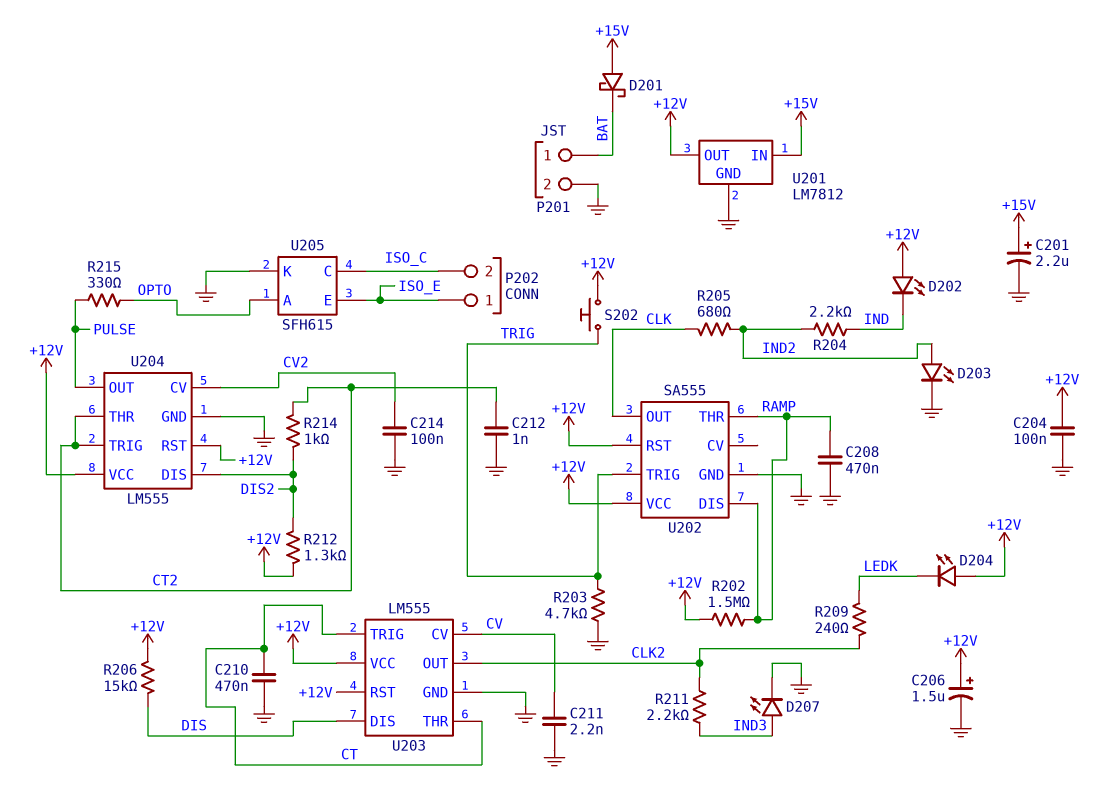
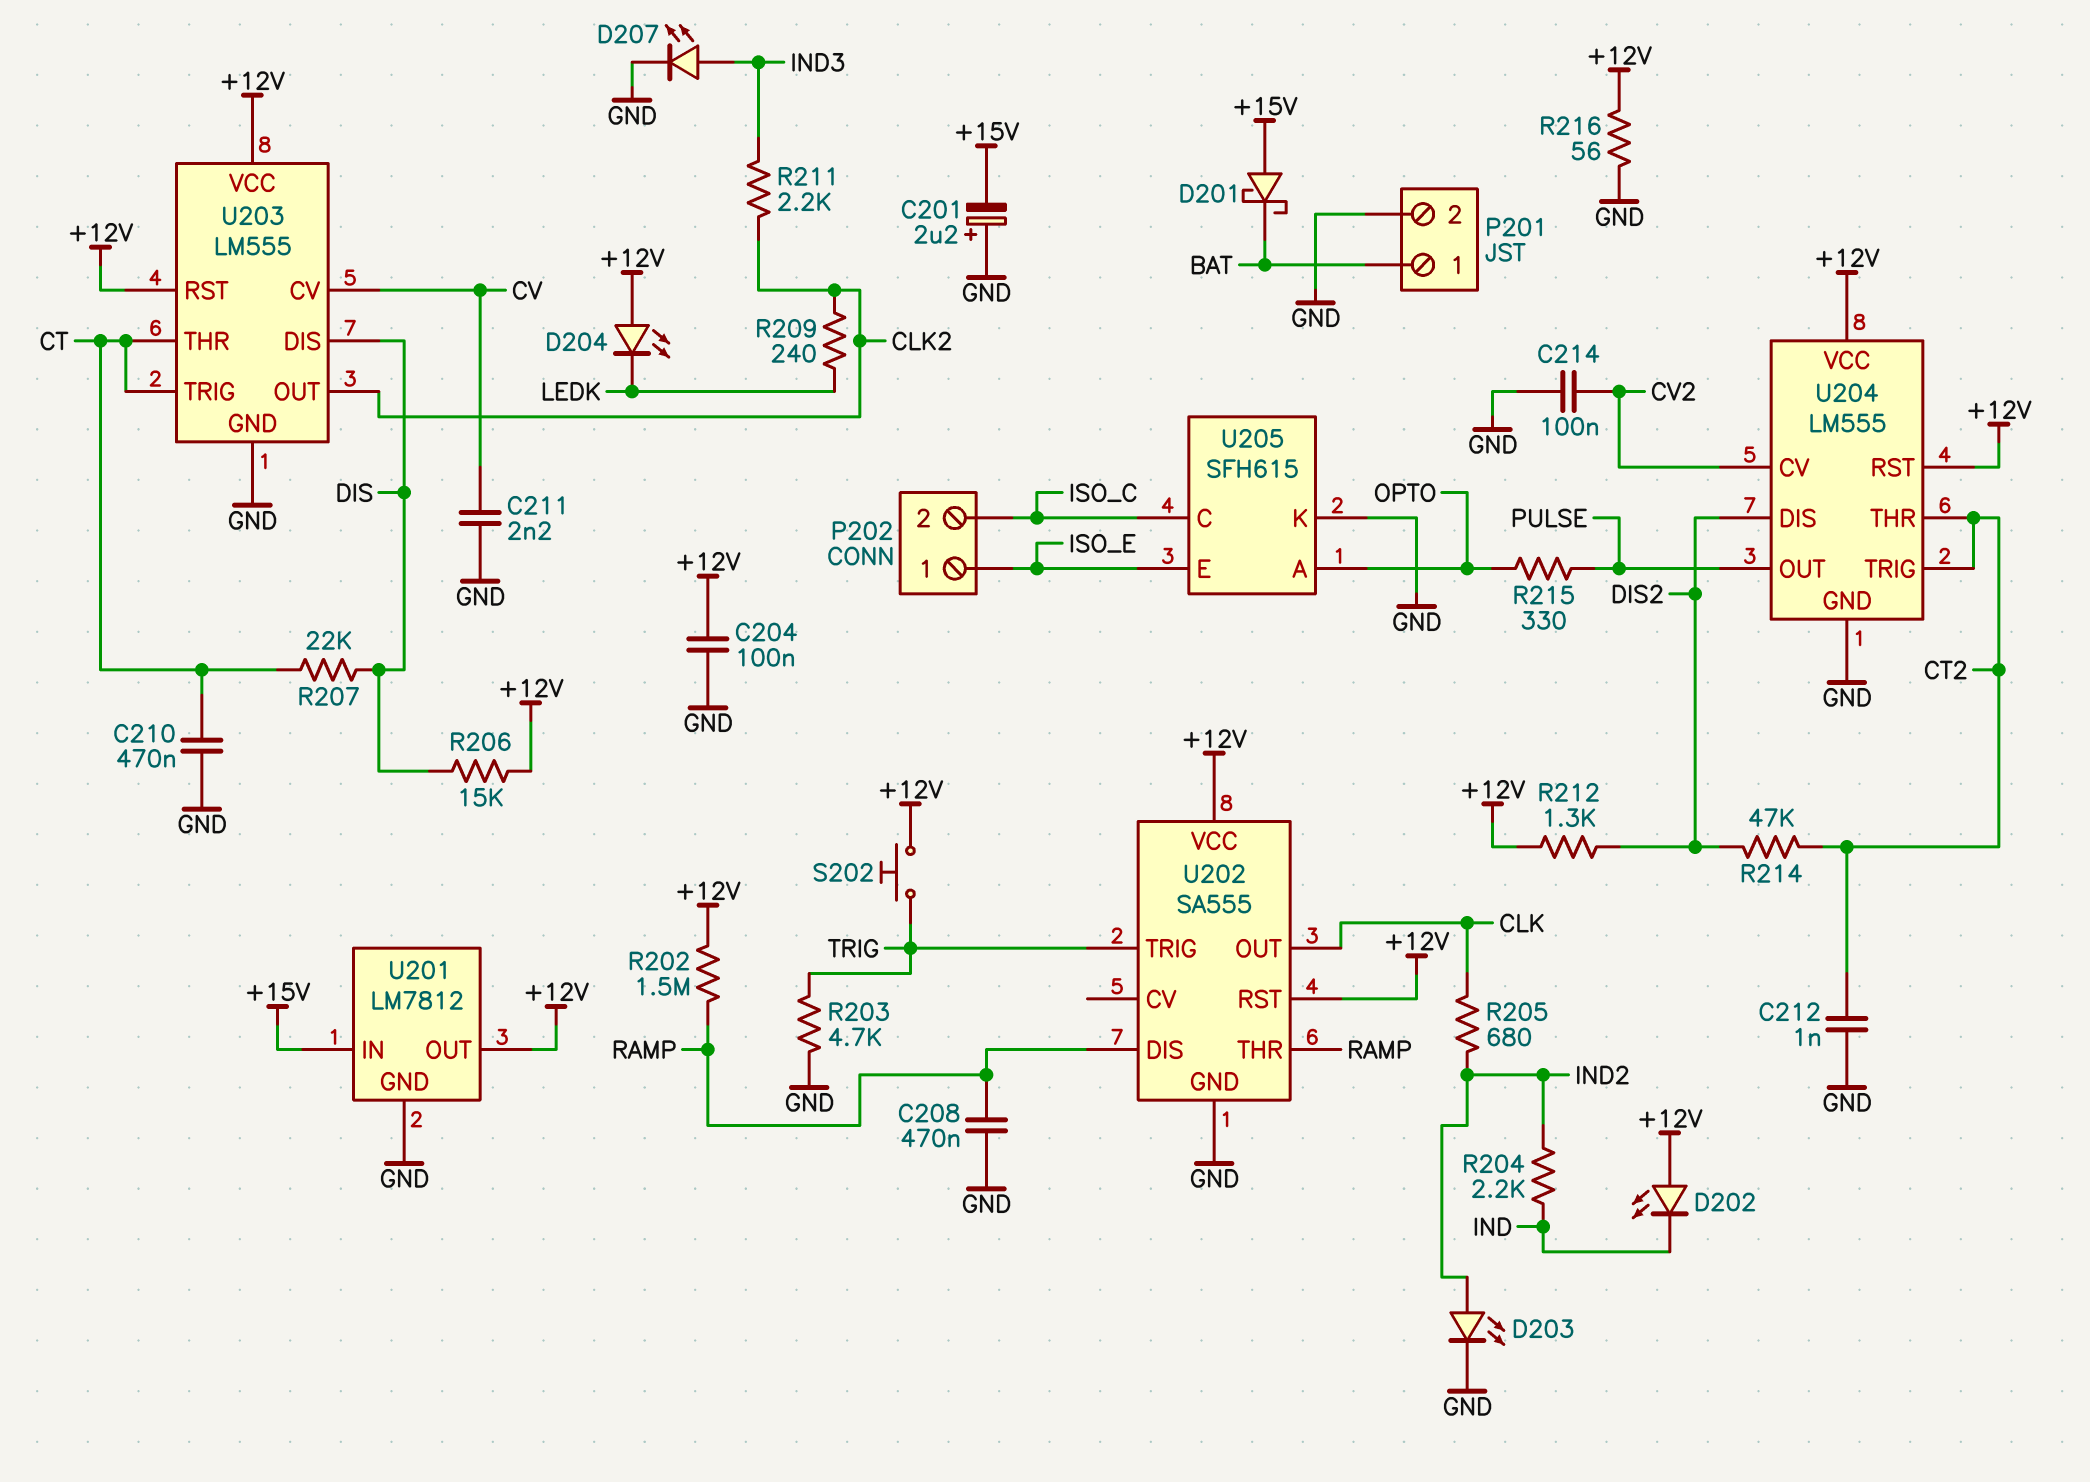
C201: 2.2uF (plus +15V, minus GND) -> 2.2uF (plus GND, minus +15V)
C206: 1.5uF (plus +12V, minus GND) -> none
R207: none -> 22k (CT, DIS)
R214: 1k (CT2, DIS2) -> 47k (CT2, DIS2)
R216: none -> 56 (+12V, GND)

